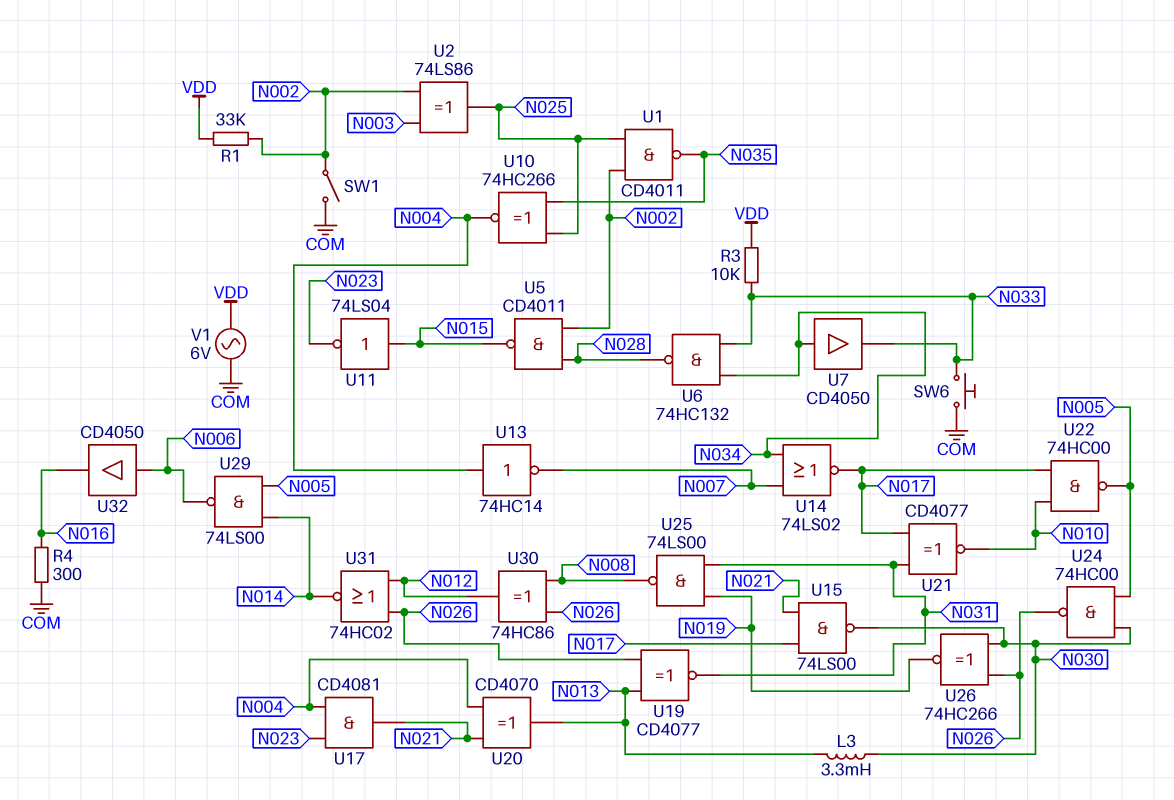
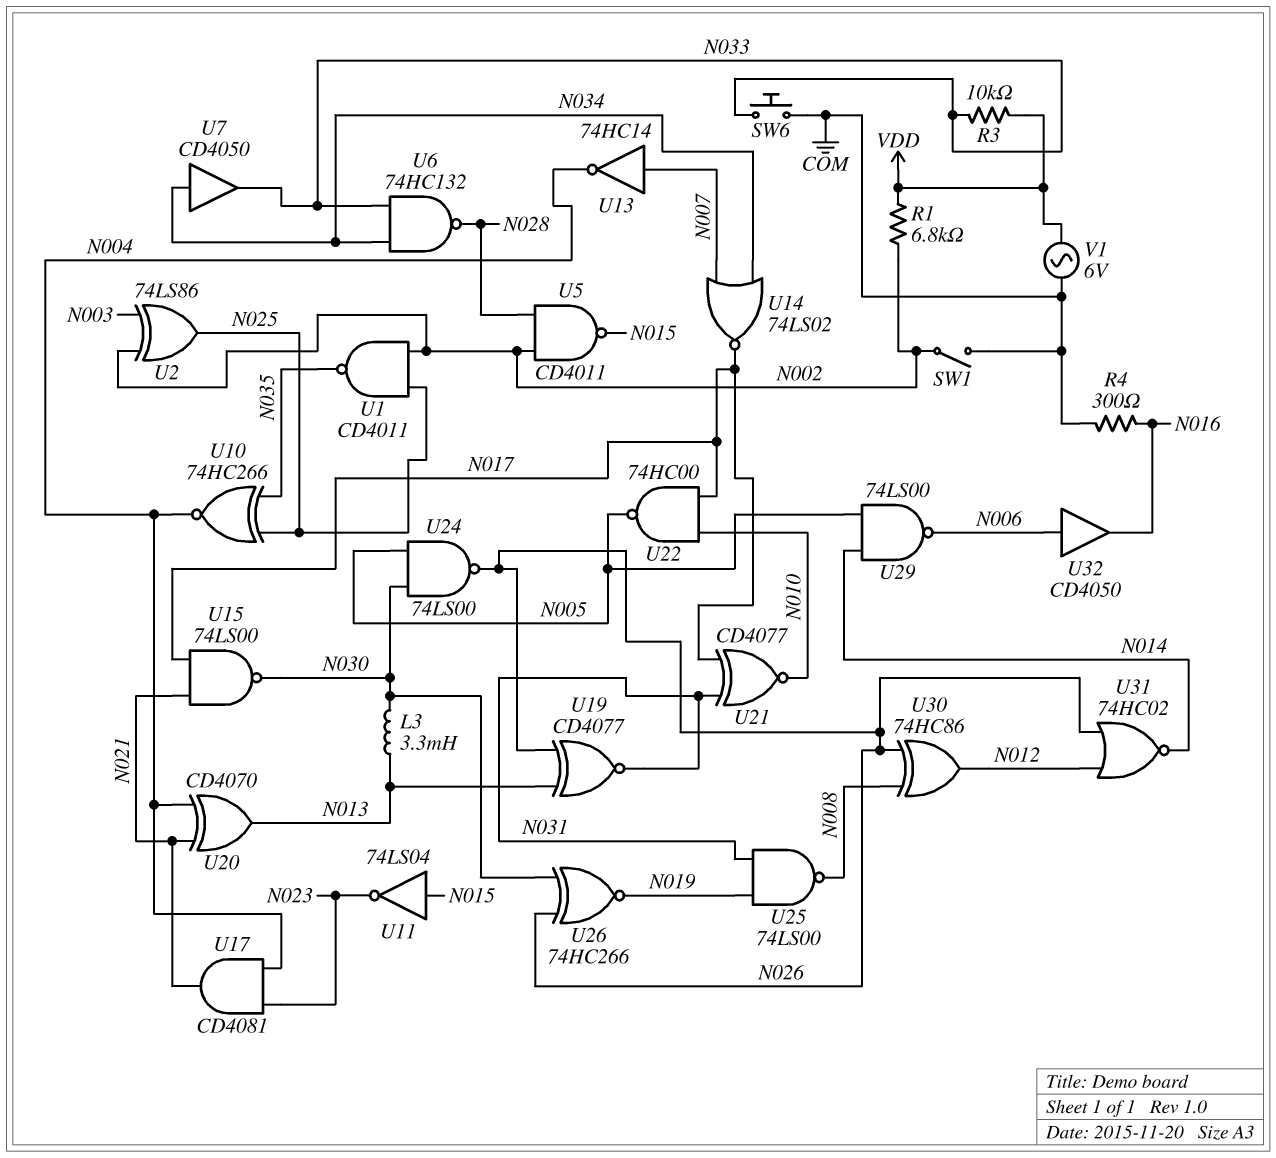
R1: 33k (N002, VDD) -> 6.8k (N002, VDD)
U13: NOT 74HC14 (in N004, out N007) -> NOT 74HC14 (in N007, out N004)
U24: NAND 74HC00 (in N005, in N030, out N026) -> NAND 74LS00 (in N005, in N030, out N026)

